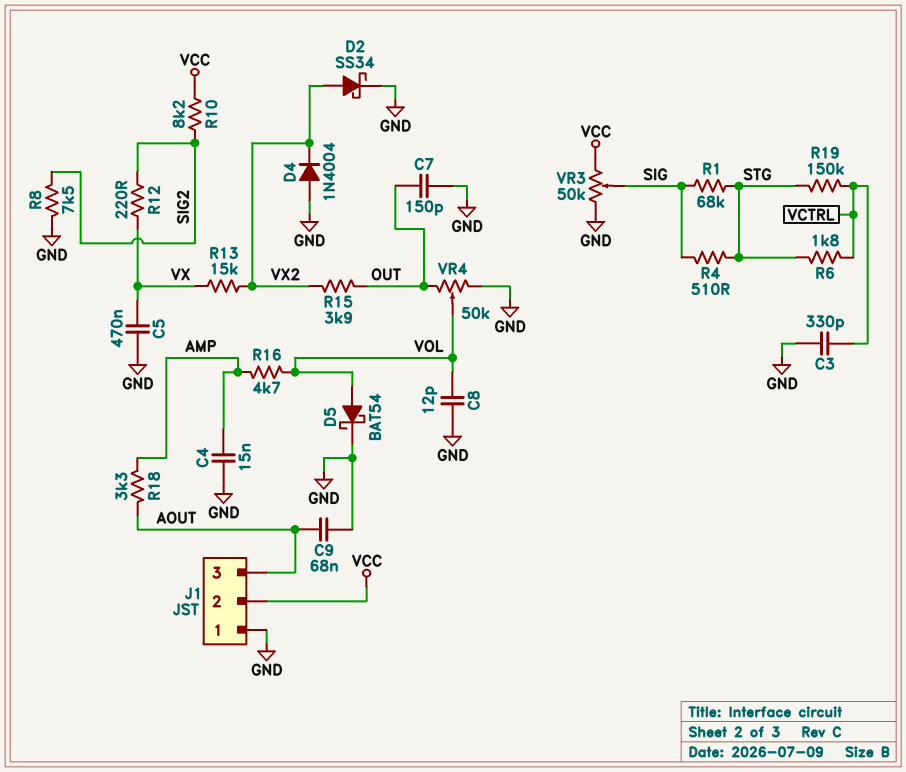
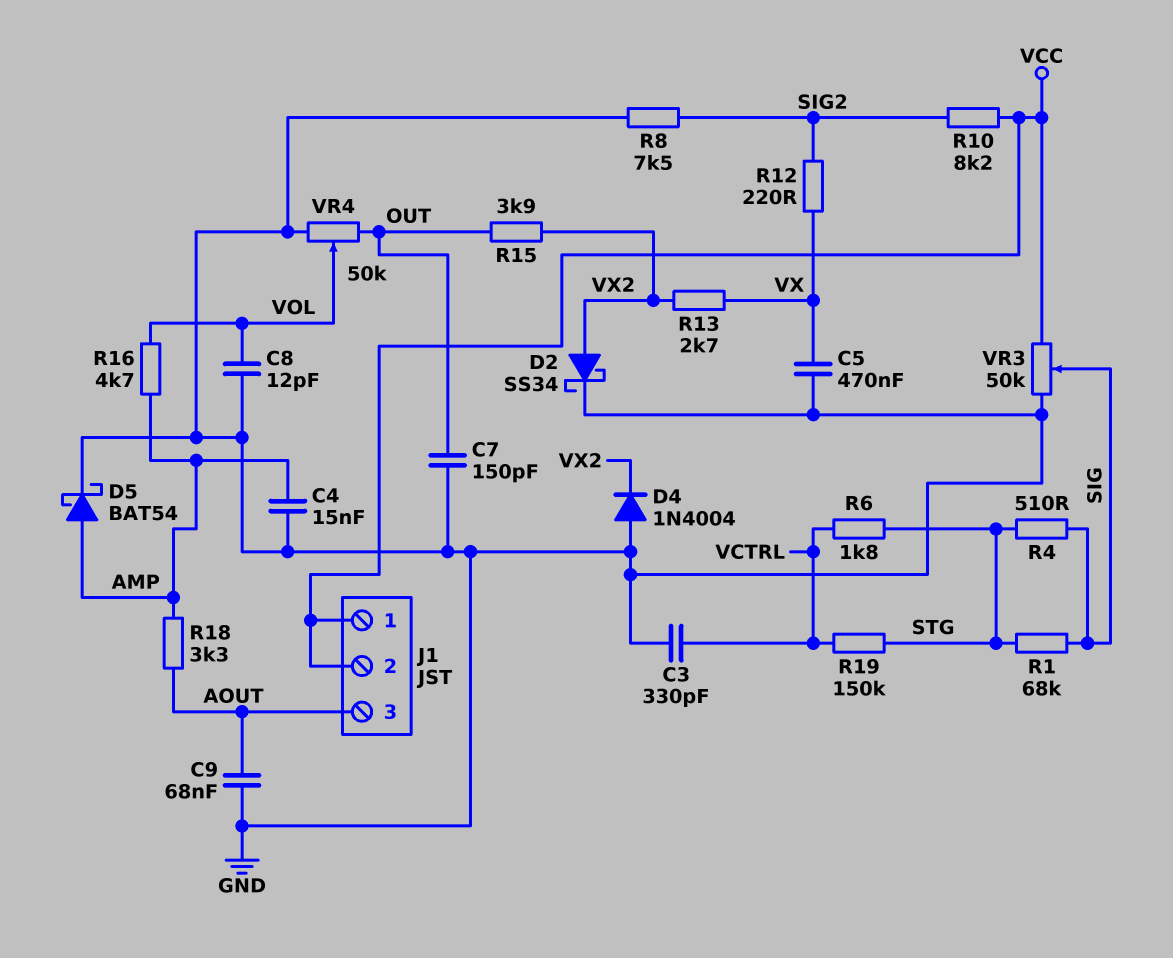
D5: schottky BAT54 (A VOL, K GND) -> schottky BAT54 (A AMP, K GND)
J1 pin 1: GND -> VCC
R13: 15k (VX, VX2) -> 2.7k (VX, VX2)

